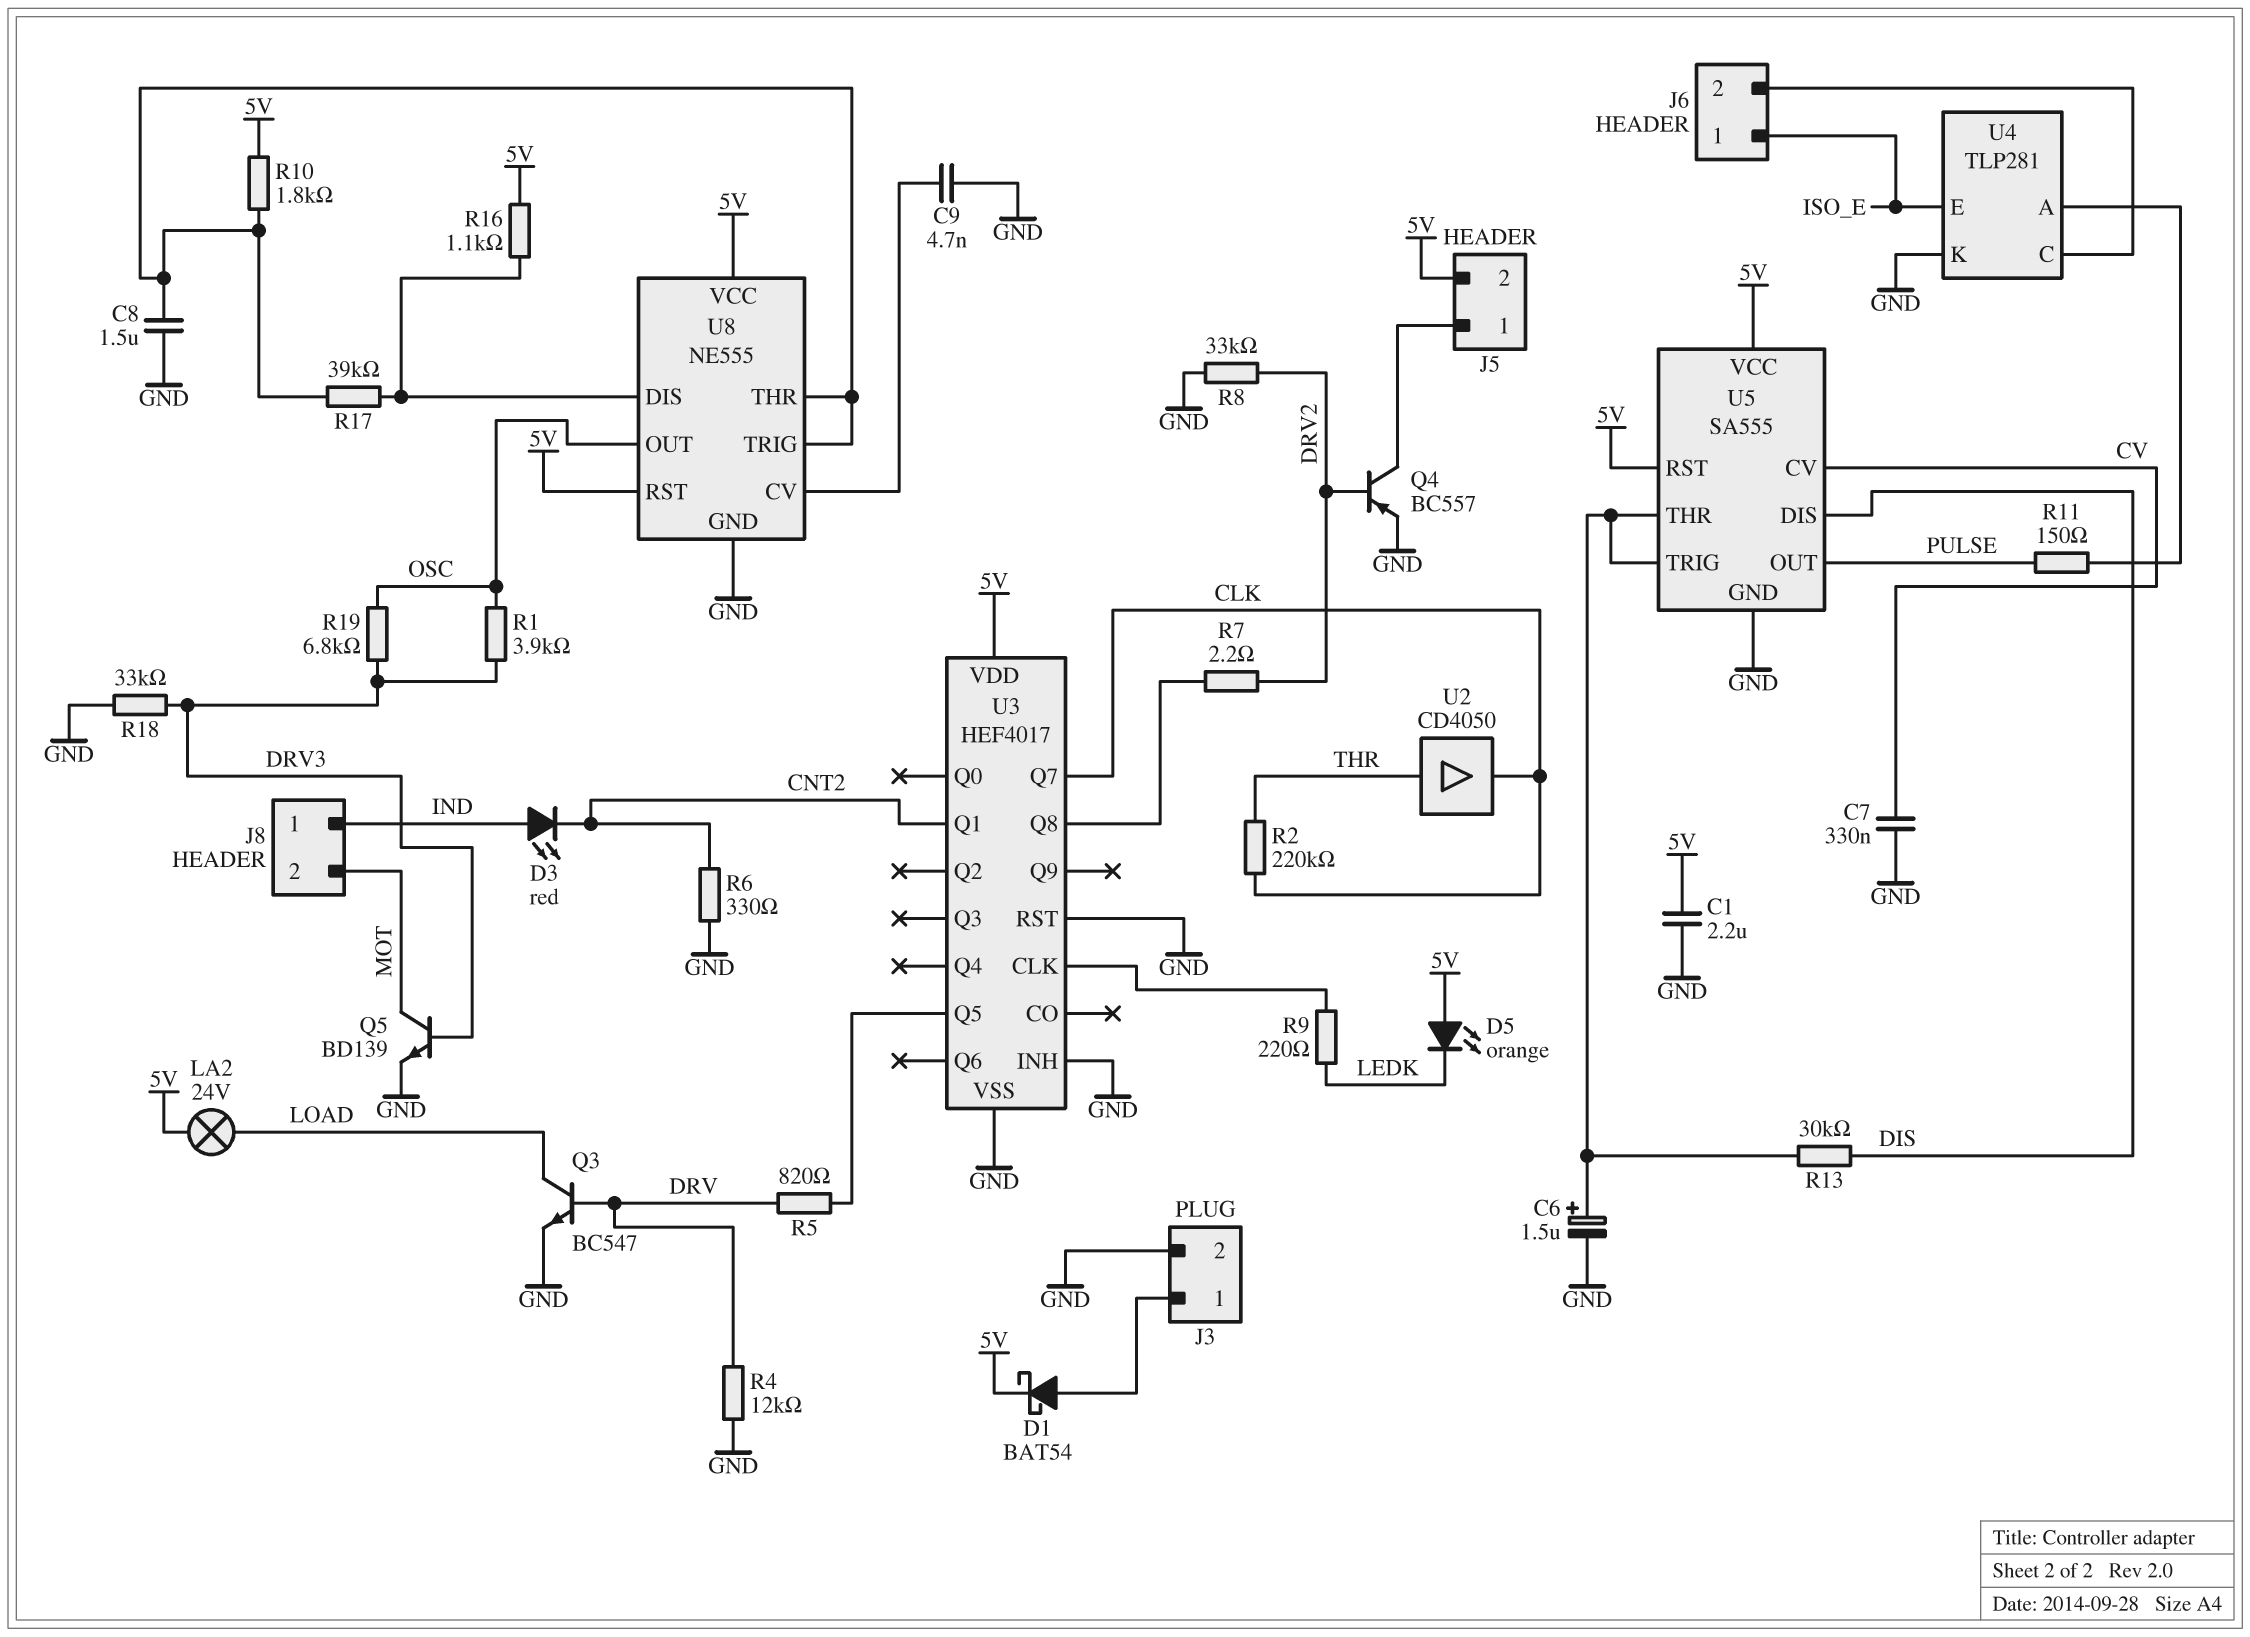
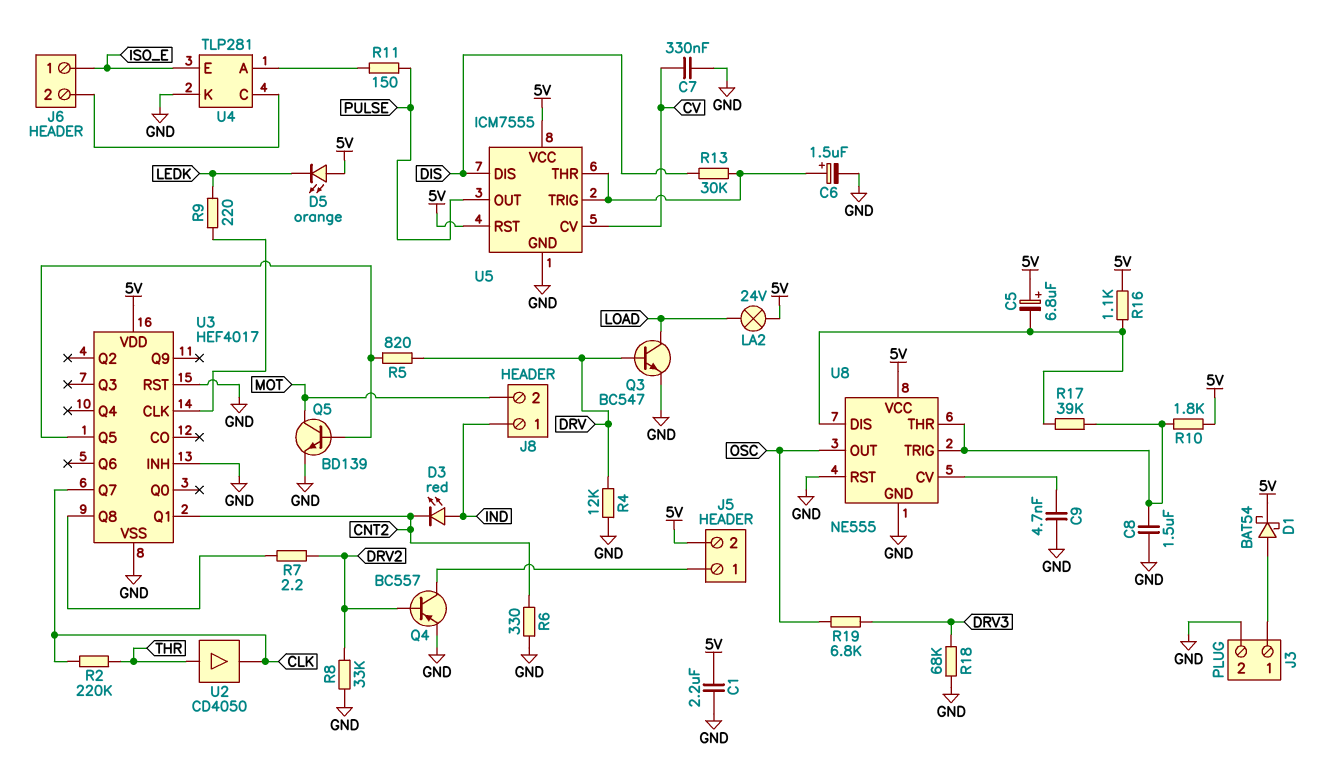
C5: none -> 6.8uF (plus 5V, minus U8/DIS)
Q5: NPN BD139 (B DRV3, C MOT, E GND) -> NPN BD139 (B U3/Q5, C MOT, E GND)
R1: 3.9k (DRV3, OSC) -> none
R18: 33k (DRV3, GND) -> 68k (DRV3, GND)
U5: SA555 -> ICM7555
U8 pin RST: 5V -> GND

